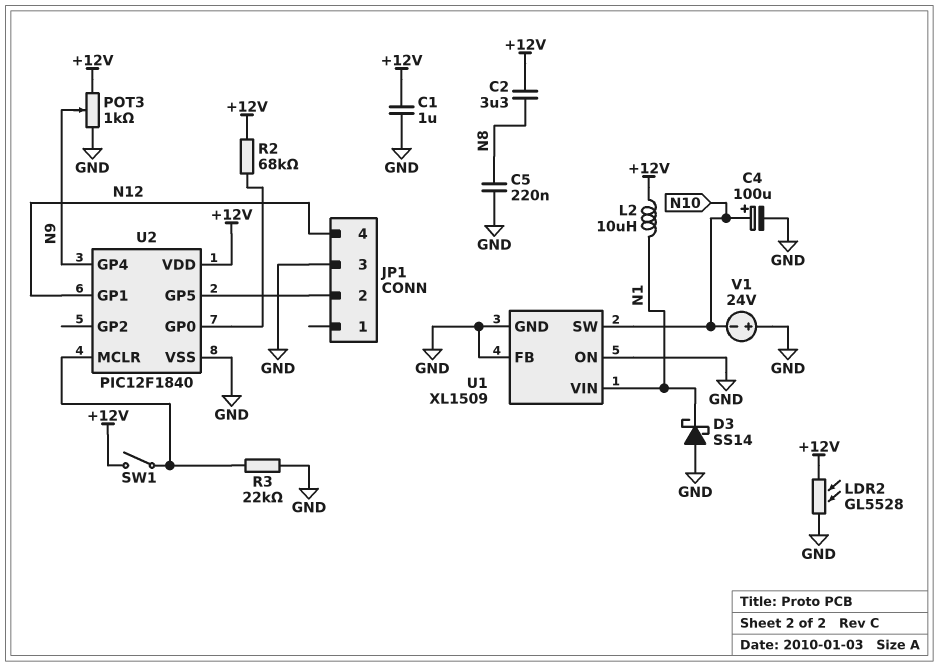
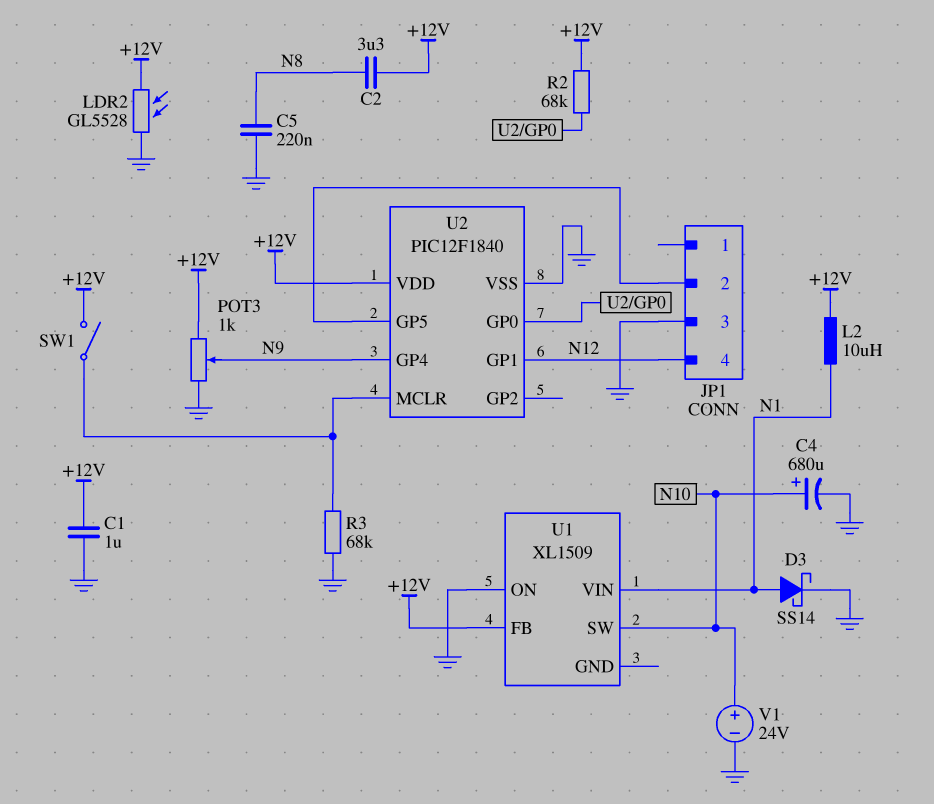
C4: 100uF (plus N10, minus GND) -> 680uF (plus N10, minus GND)
D3: schottky SS14 (A GND, K N1) -> schottky SS14 (A N1, K GND)
R3: 22k (GND, U2/MCLR) -> 68k (GND, U2/MCLR)
U1 pin FB: GND -> +12V
U1 pin GND: GND -> none
V1: 24V (plus GND, minus N10) -> 24V (plus N10, minus GND)

